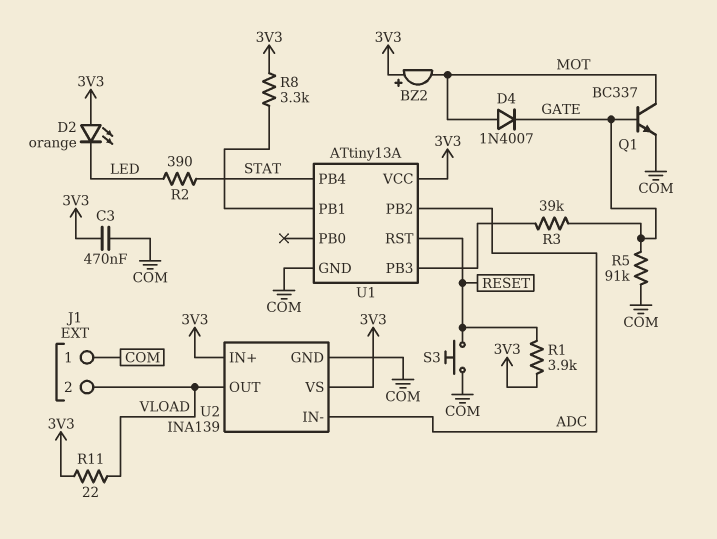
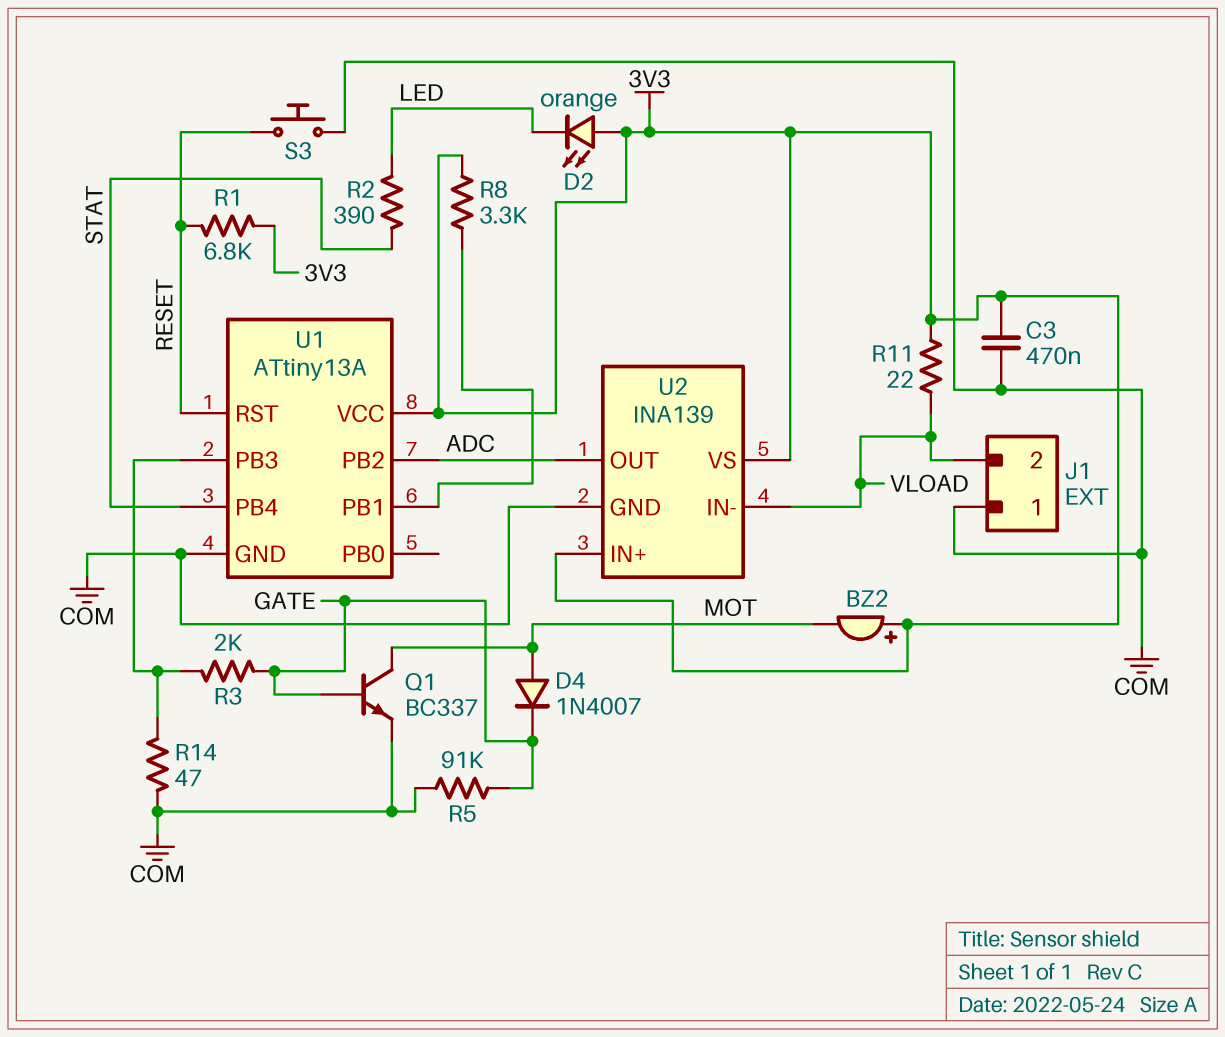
R1: 3.9k (3V3, RESET) -> 6.8k (3V3, RESET)
R3: 39k (GATE, U1/PB3) -> 2k (GATE, U1/PB3)
R14: none -> 47 (COM, U1/PB3)
U2 pin IN-: ADC -> VLOAD
U2 pin OUT: VLOAD -> ADC

